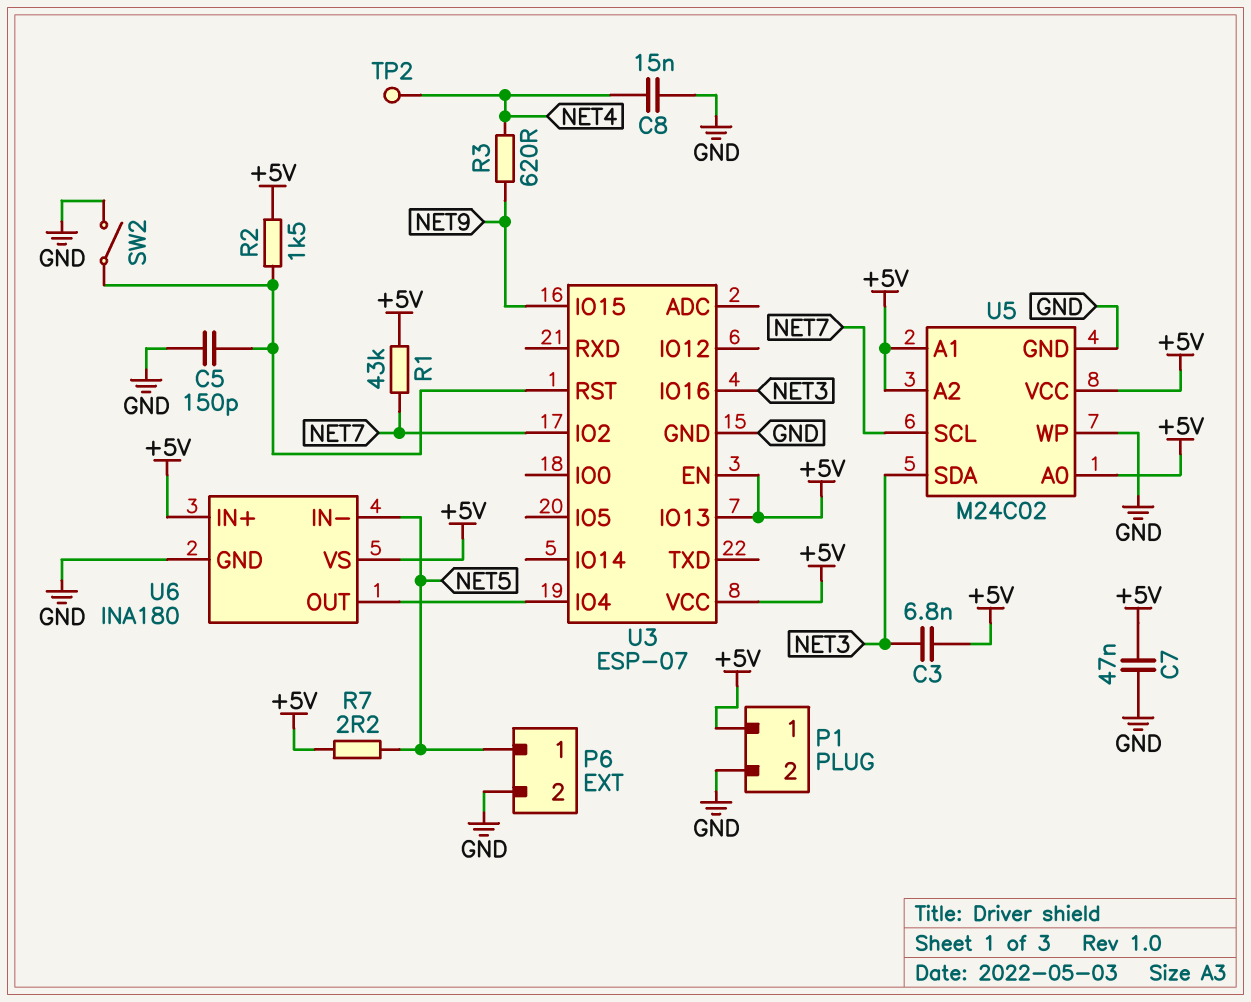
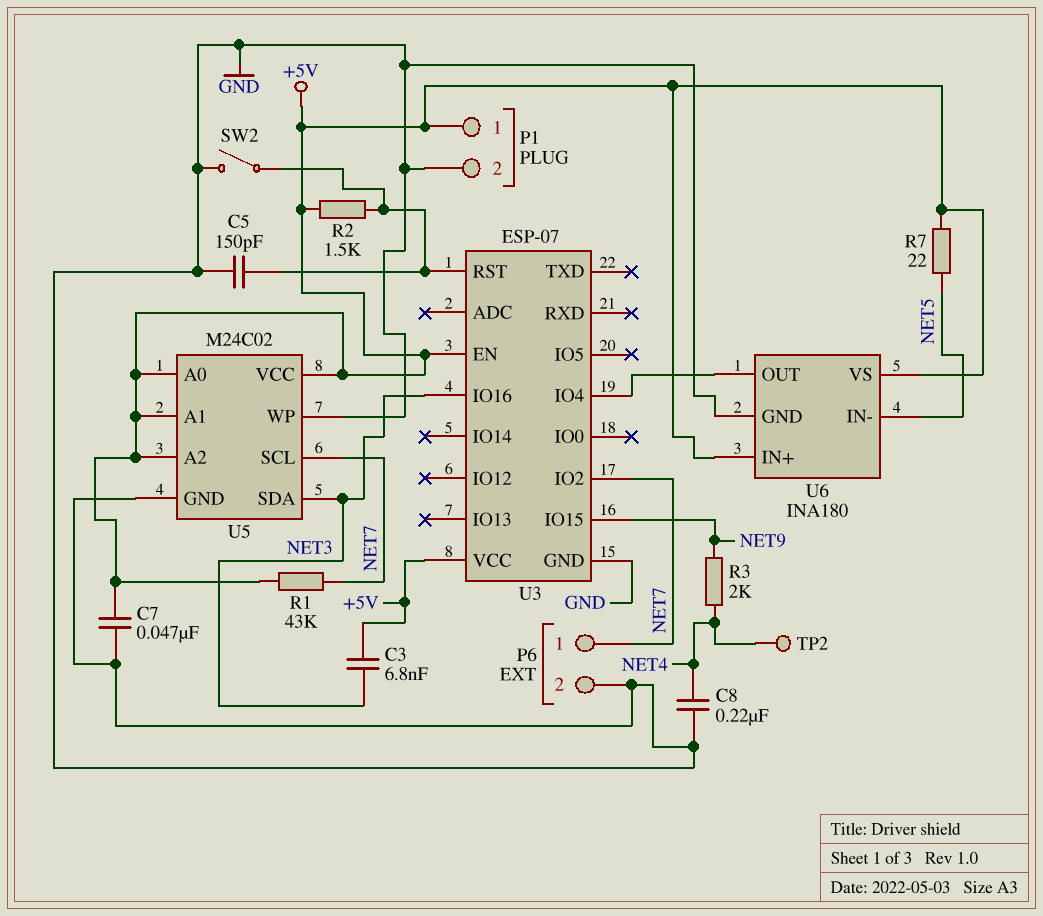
C8: 15nF (GND, NET4) -> 220nF (GND, NET4)
P6 pin 1: NET5 -> NET7
R3: 620 (NET4, NET9) -> 2k (NET4, NET9)
R7: 2.2 (+5V, NET5) -> 22 (+5V, NET5)
U3 pin IO13: +5V -> none

